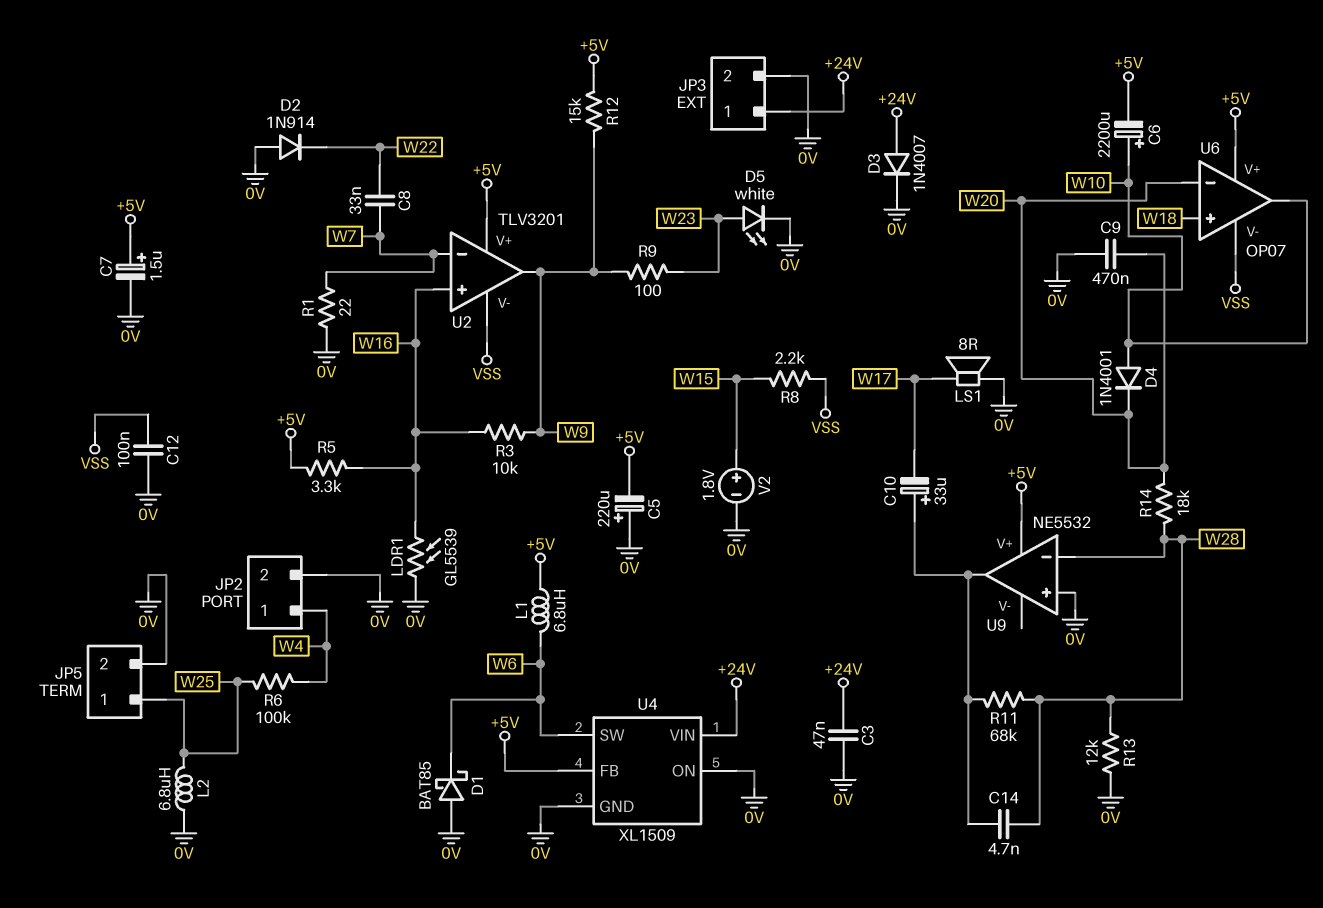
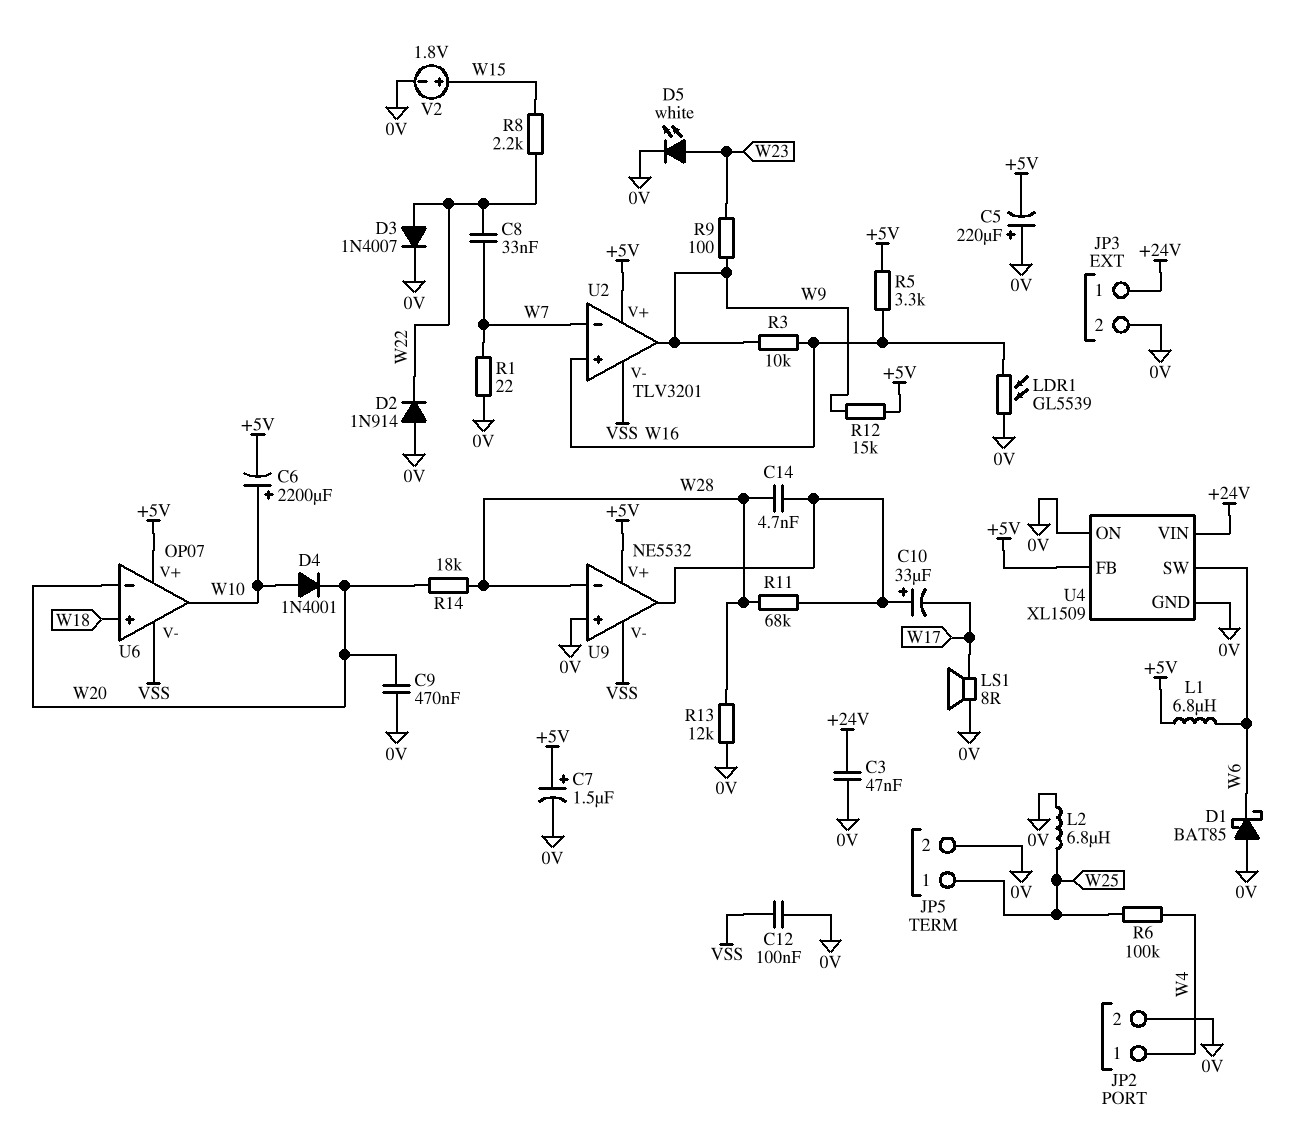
D3: diode 1N4007 (A +24V, K 0V) -> diode 1N4007 (A W22, K 0V)
R8: 2.2k (VSS, W15) -> 2.2k (W15, W22)
U9 pin V-: none -> VSS

